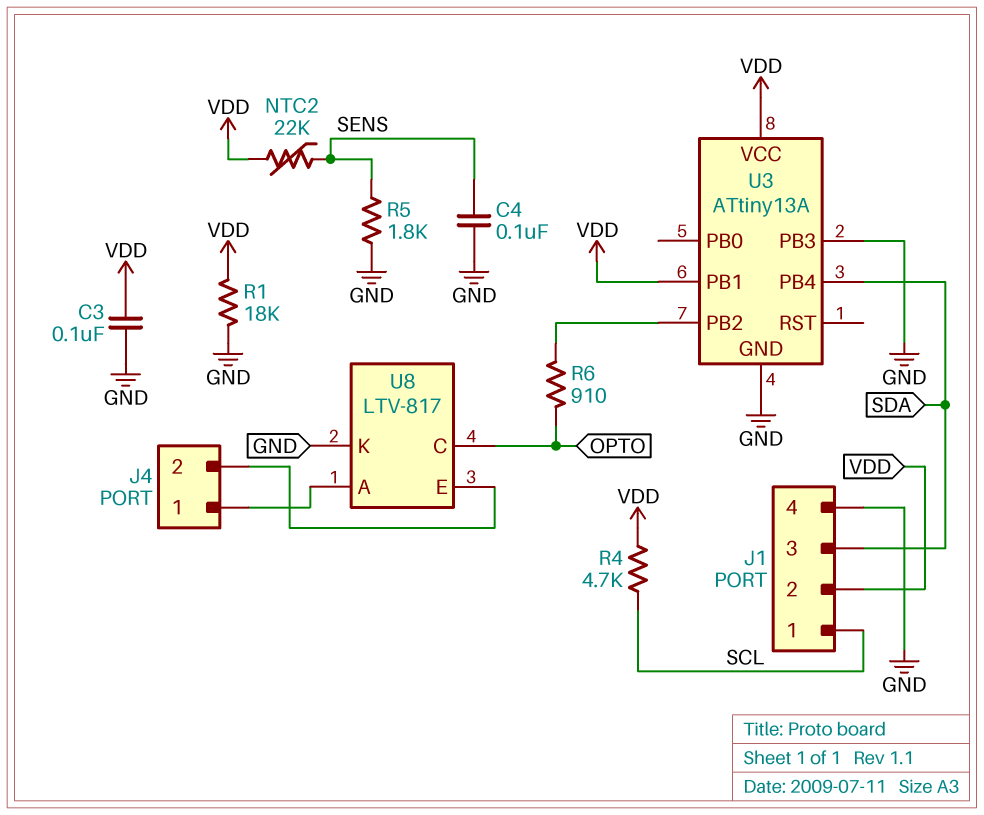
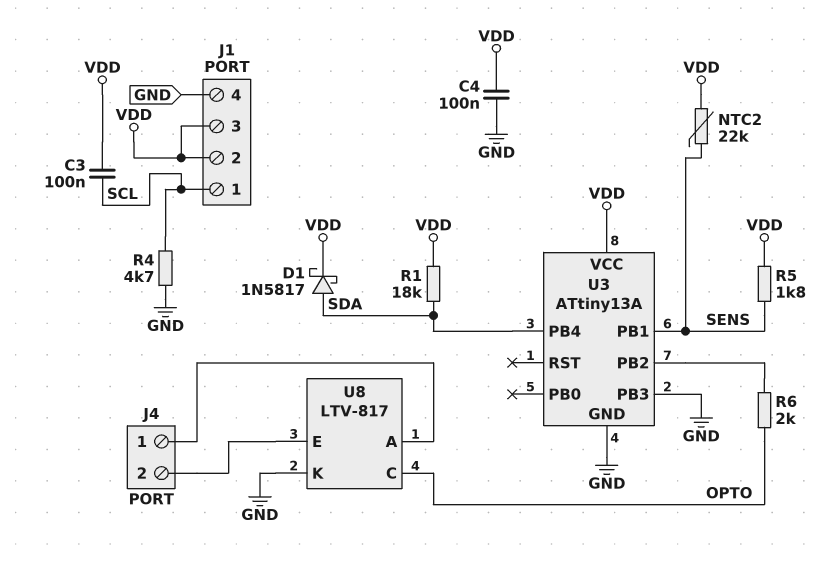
C3: 100nF (GND, VDD) -> 100nF (SCL, VDD)
C4: 100nF (GND, SENS) -> 100nF (GND, VDD)
D1: none -> schottky 1N5817 (A SDA, K VDD)
J1 pin 3: SDA -> VDD
R1: 18k (GND, VDD) -> 18k (SDA, VDD)
R4: 4.7k (SCL, VDD) -> 4.7k (GND, SCL)
R5: 1.8k (GND, SENS) -> 1.8k (SENS, VDD)
R6: 910 (OPTO, U3/PB2) -> 2k (OPTO, U3/PB2)
U3 pin PB1: VDD -> SENS

